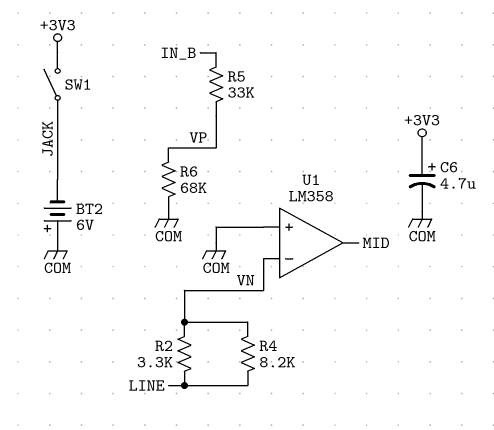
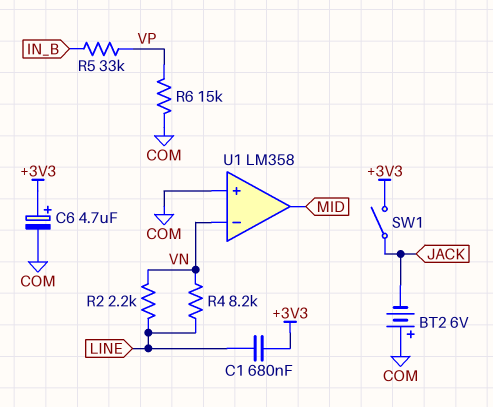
C1: none -> 680nF (+3V3, LINE)
R2: 3.3k (LINE, VN) -> 2.2k (LINE, VN)
R6: 68k (COM, VP) -> 15k (COM, VP)

